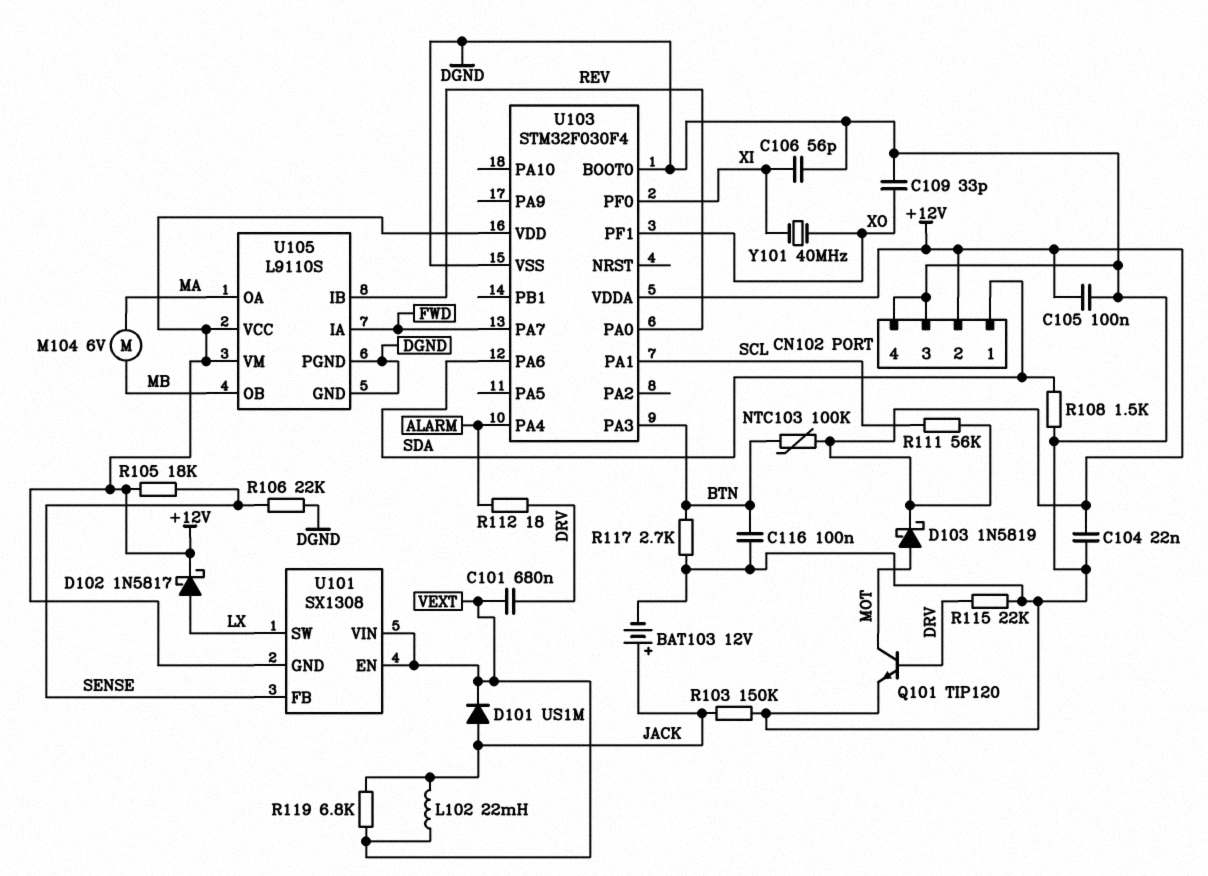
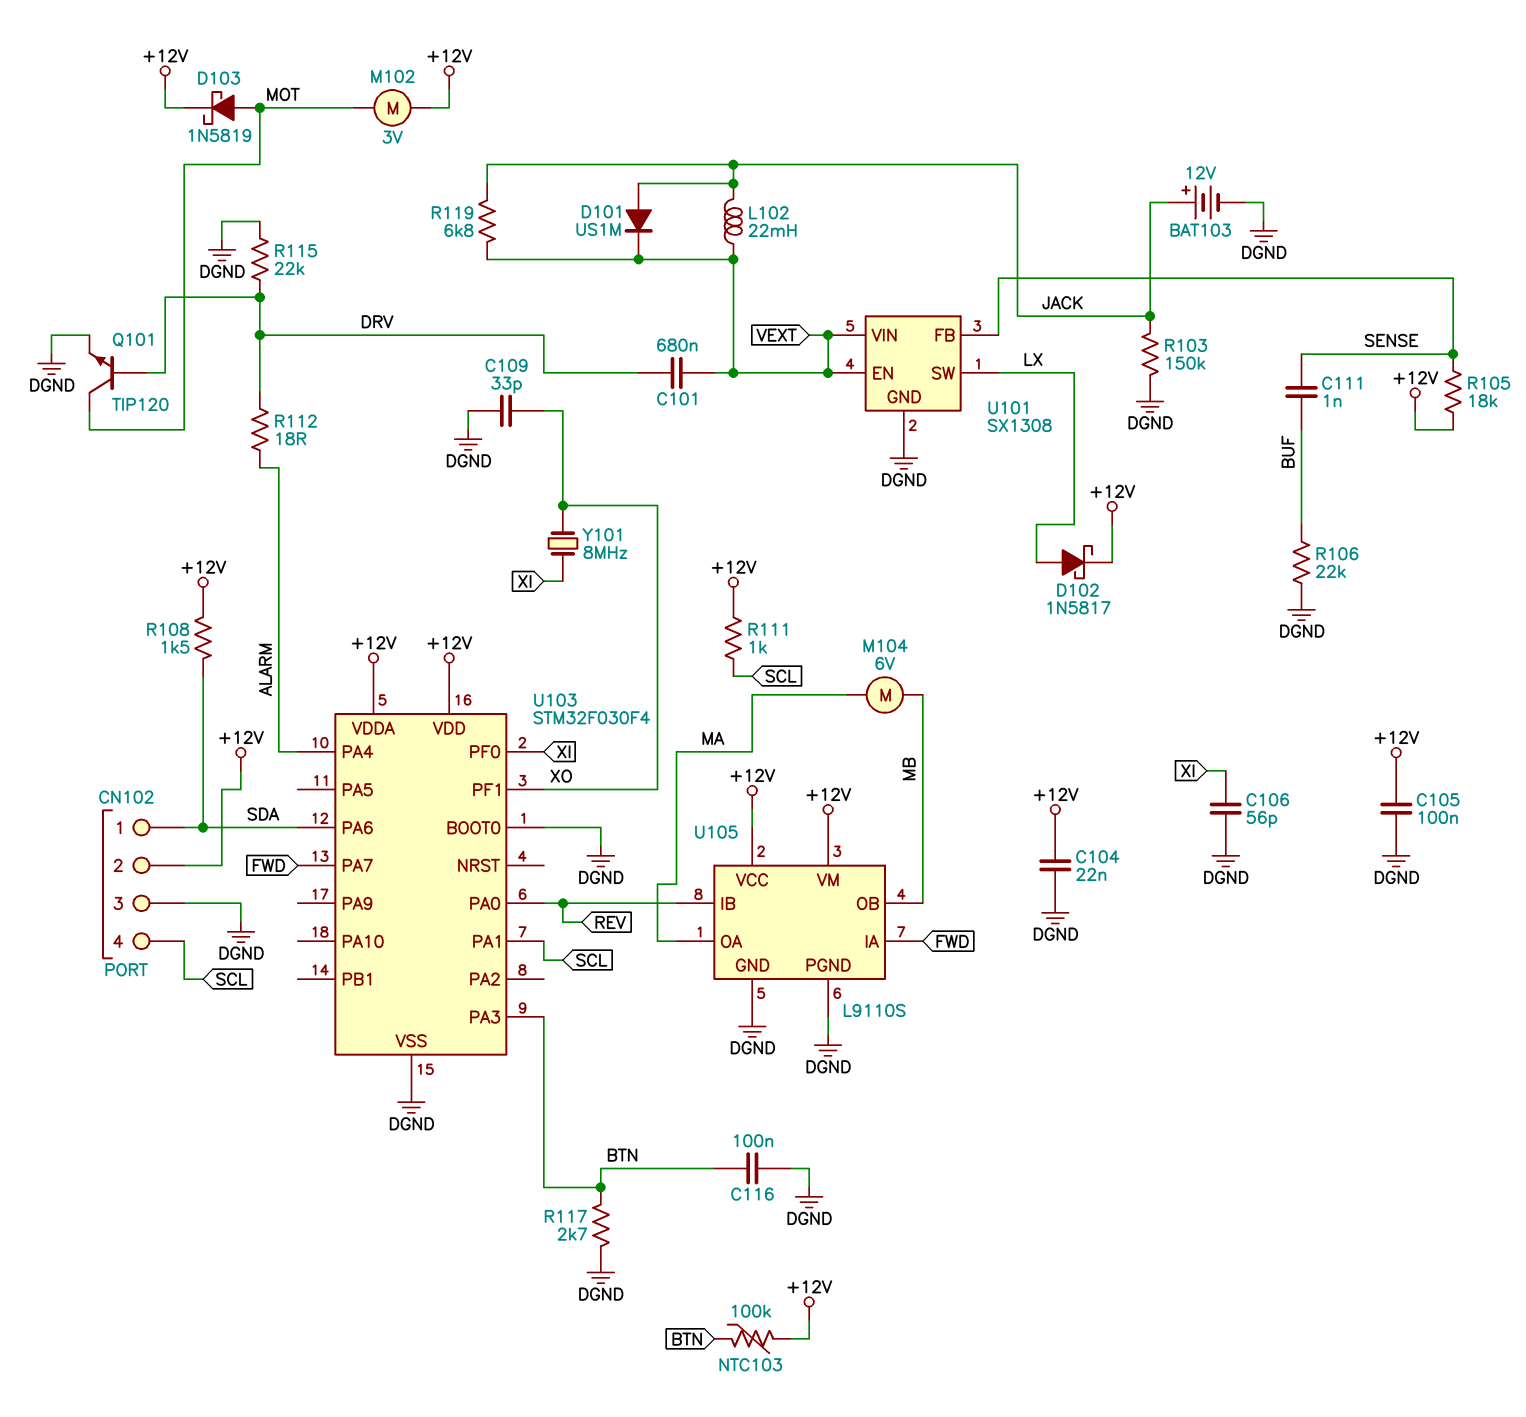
C111: none -> 1nF (BUF, SENSE)
CN102 pin 4: DGND -> SCL
M102: none -> motor 3V (+12V, MOT)
R106: 22k (DGND, SENSE) -> 22k (BUF, DGND)
R108: 1.5k (DGND, SDA) -> 1.5k (+12V, SDA)
R111: 56k (+12V, SCL) -> 1k (+12V, SCL)
U101 pin GND: +12V -> DGND
Y101: 40MHz (XI, XO) -> 8MHz (XI, XO)

